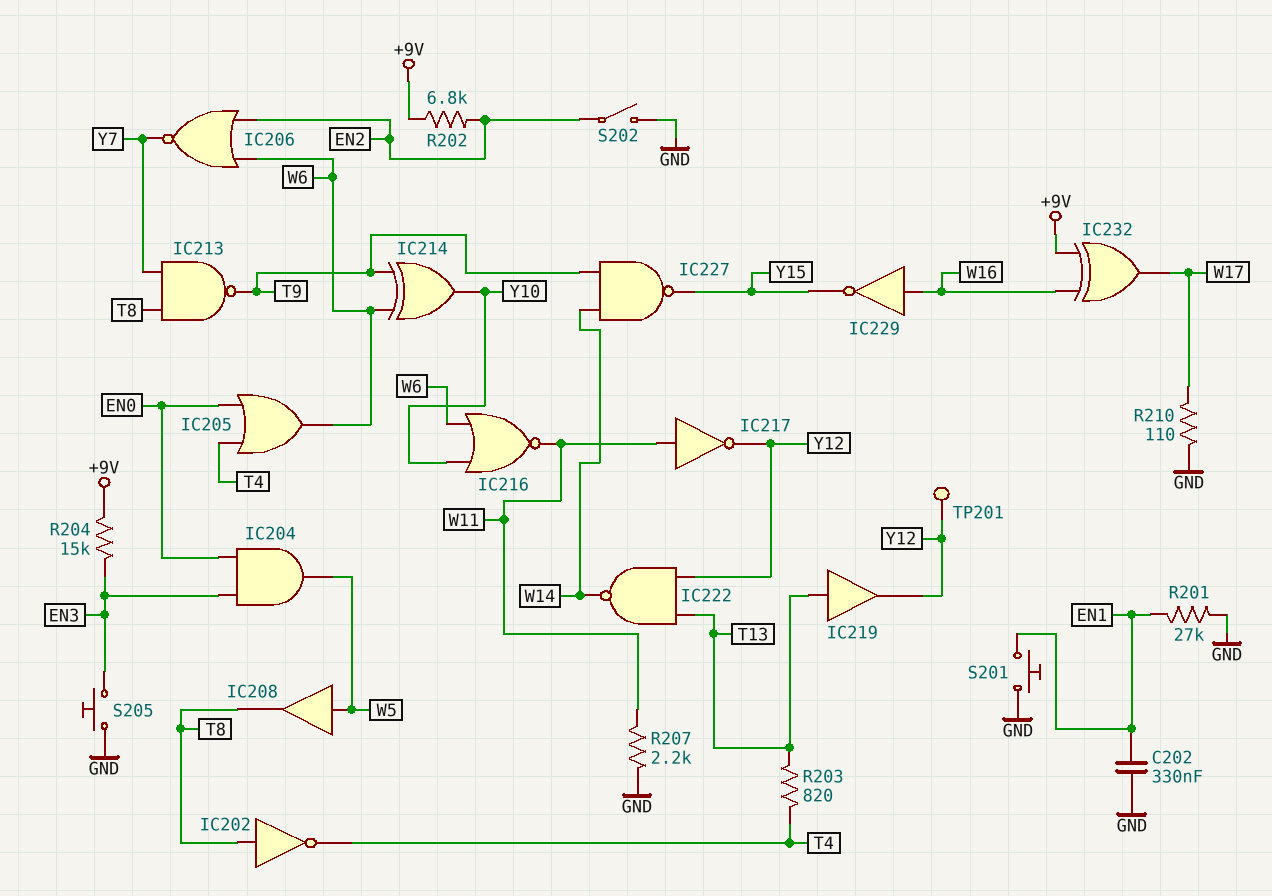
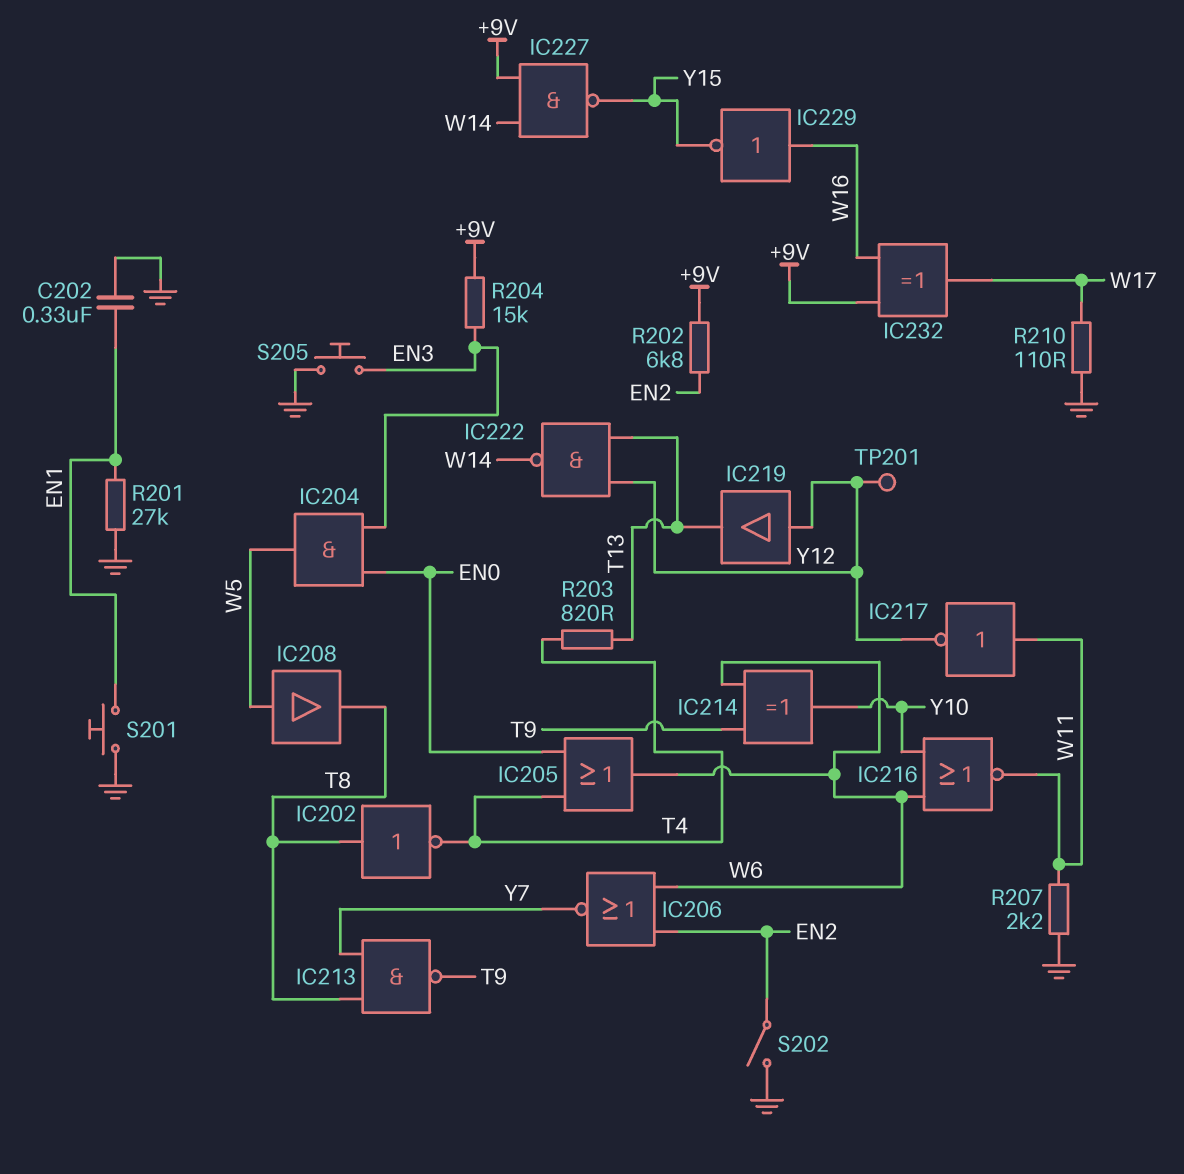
IC219: buffer (in T13, out Y12) -> buffer (in Y12, out T13)
IC227: NAND (in T9, in W14, out Y15) -> NAND (in +9V, in W14, out Y15)

